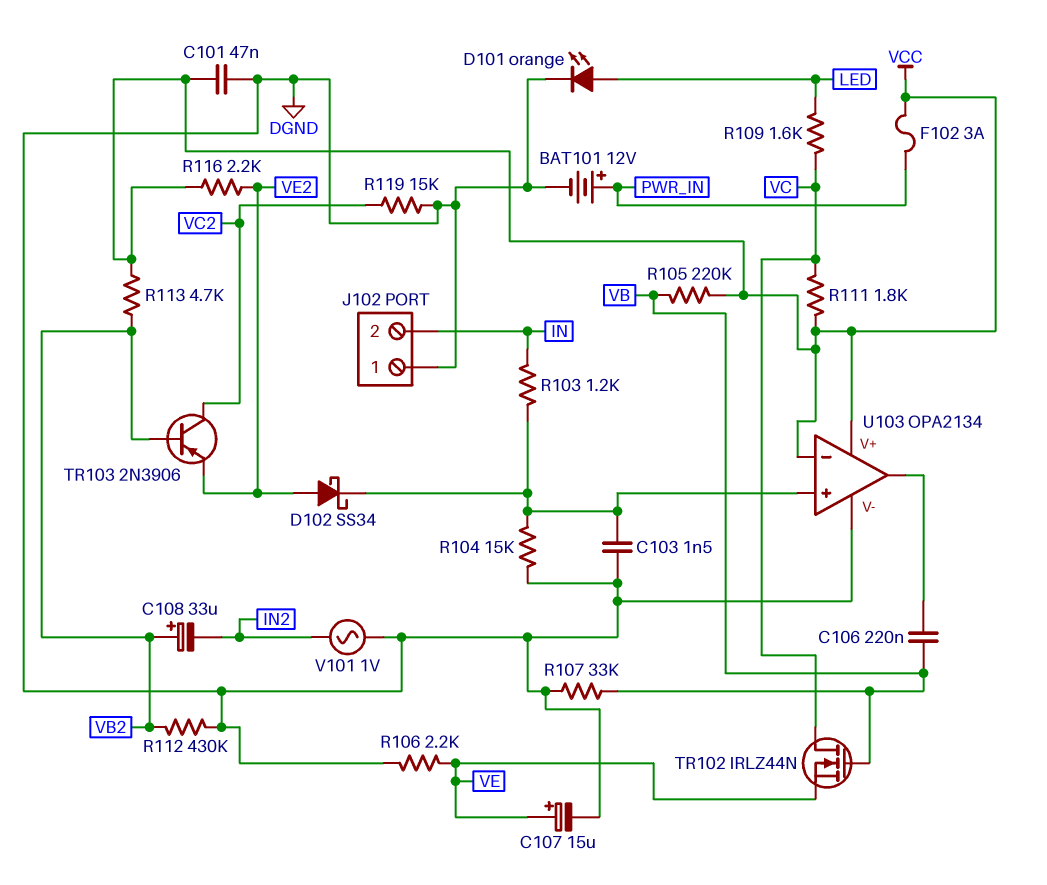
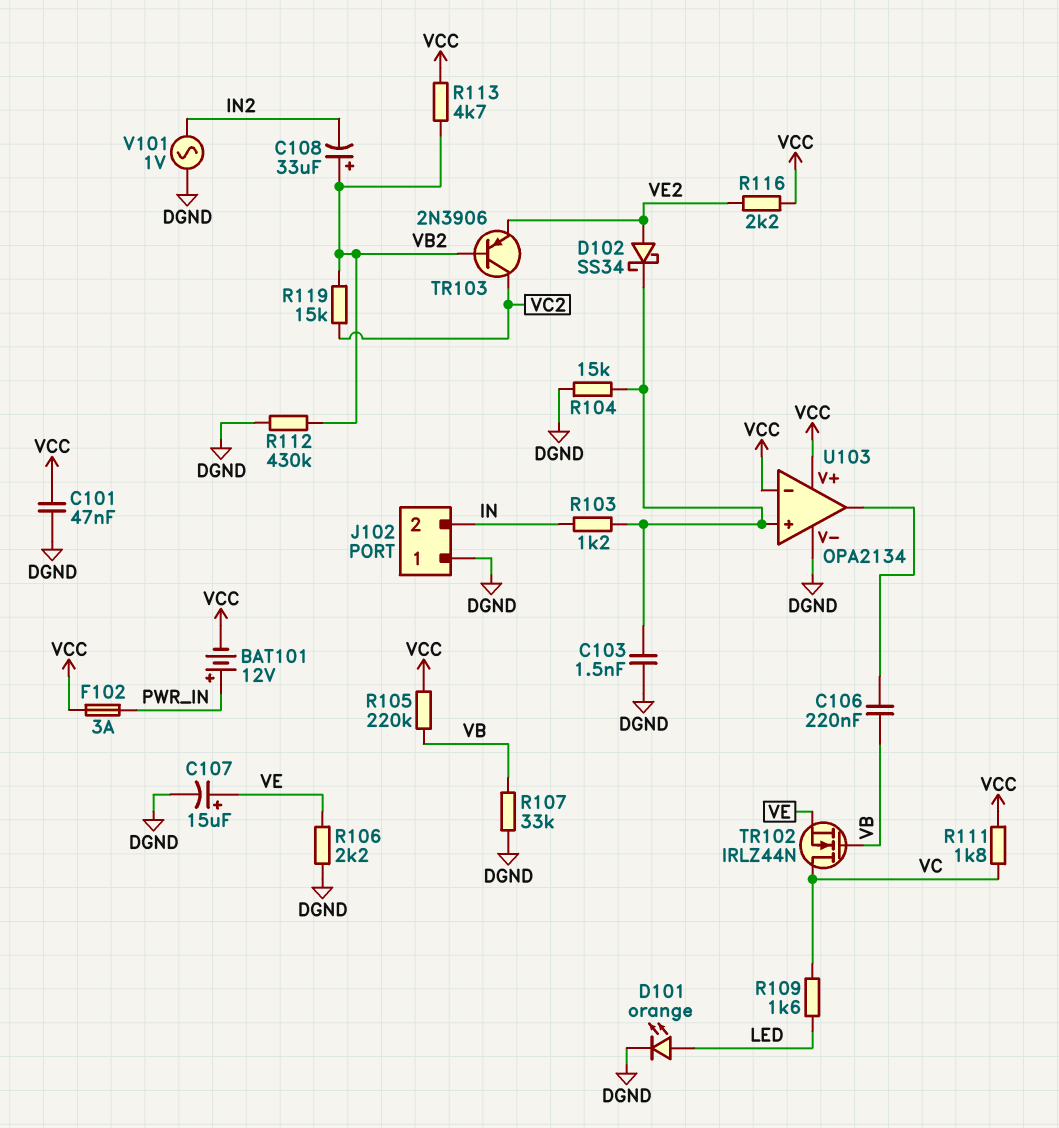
BAT101: 12V (plus PWR_IN, minus DGND) -> 12V (plus PWR_IN, minus VCC)
R119: 15k (DGND, VC2) -> 15k (VB2, VC2)

